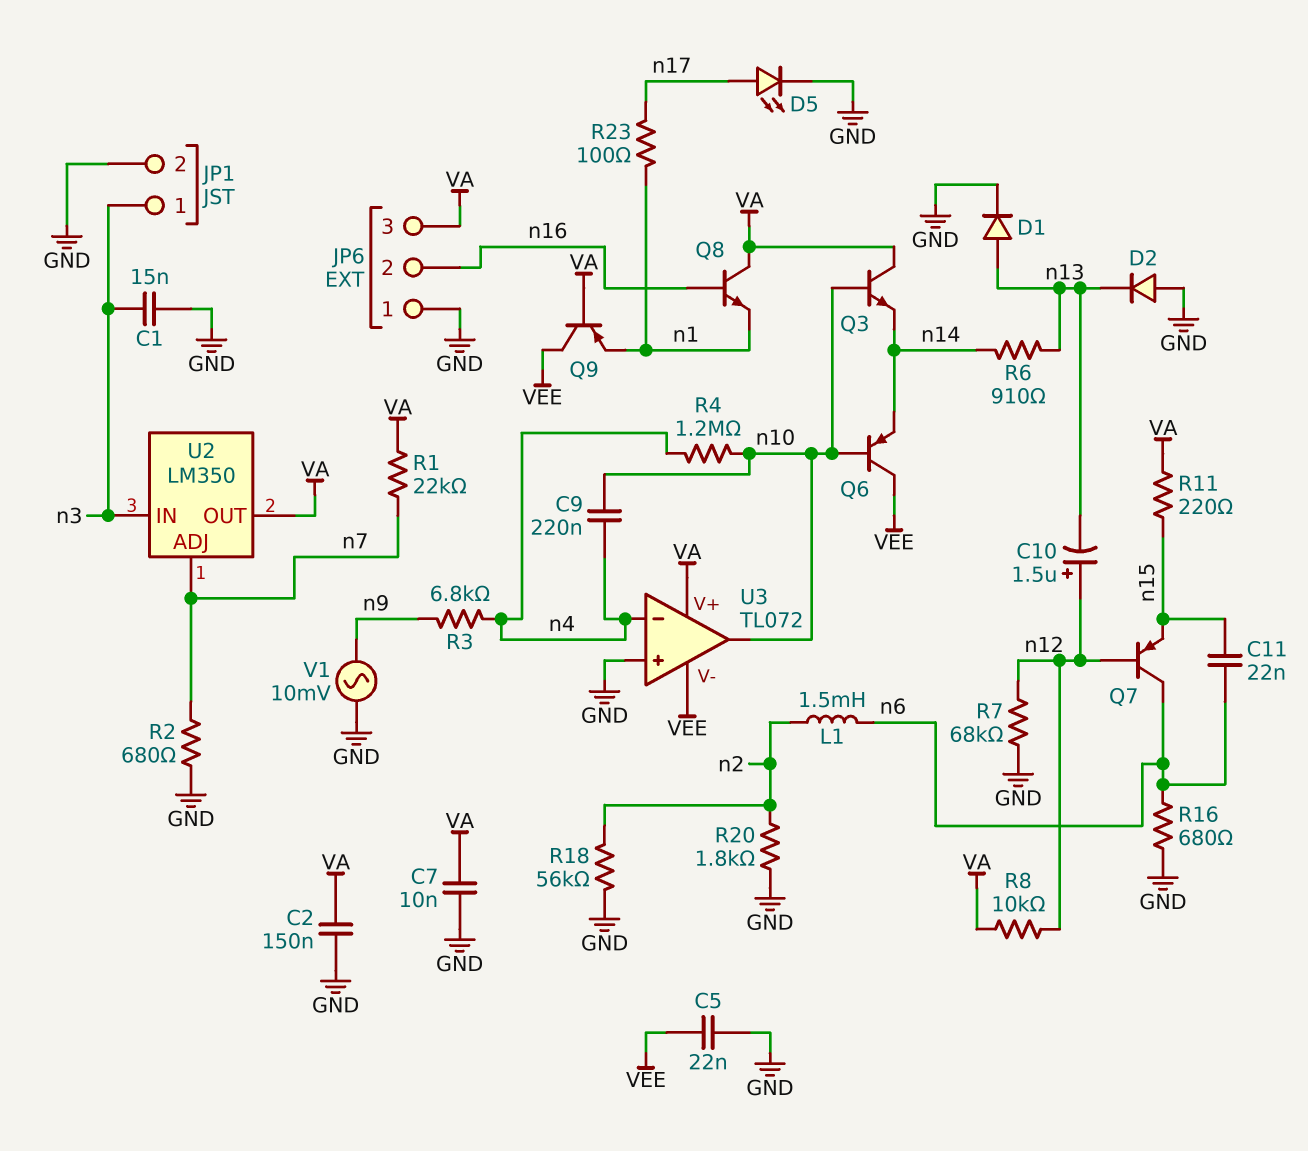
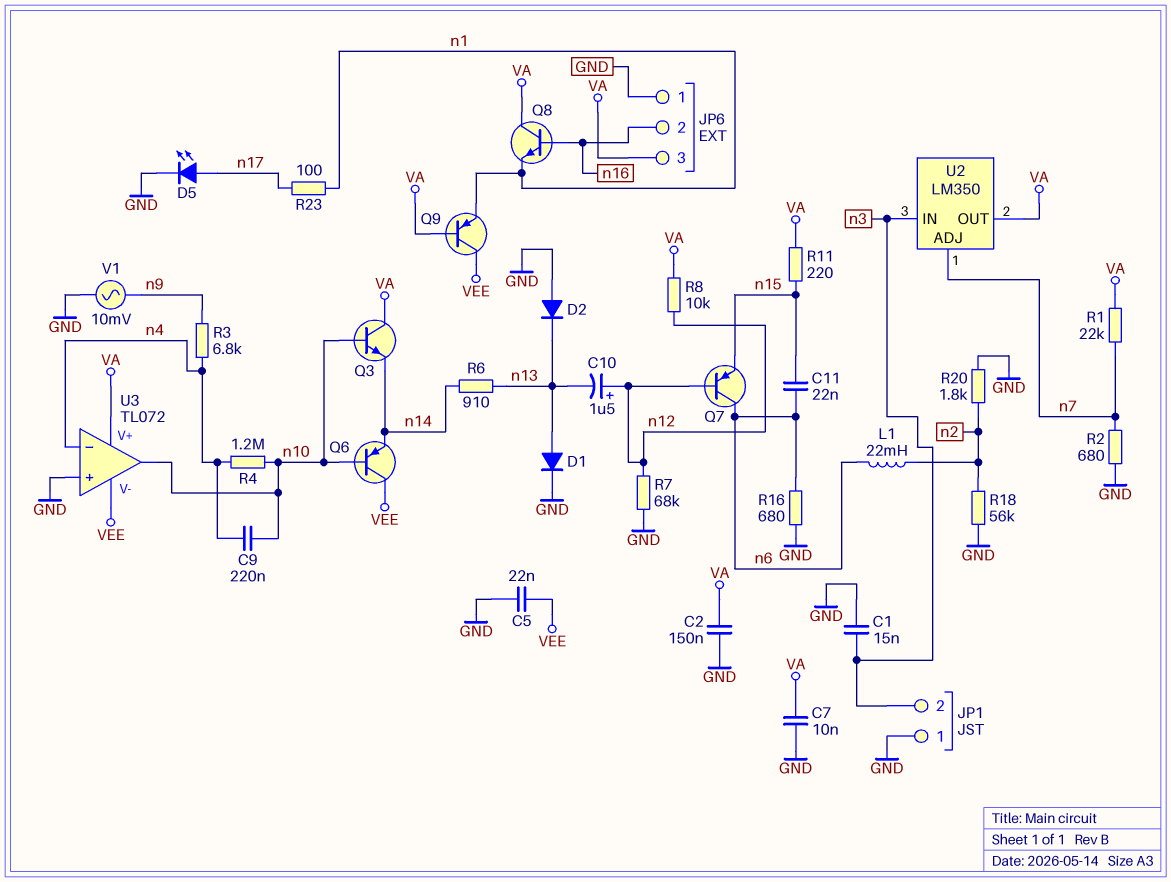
JP1 pin 1: n3 -> GND
JP1 pin 2: GND -> n3
L1: 1.5mH (n2, n6) -> 22mH (n2, n6)

